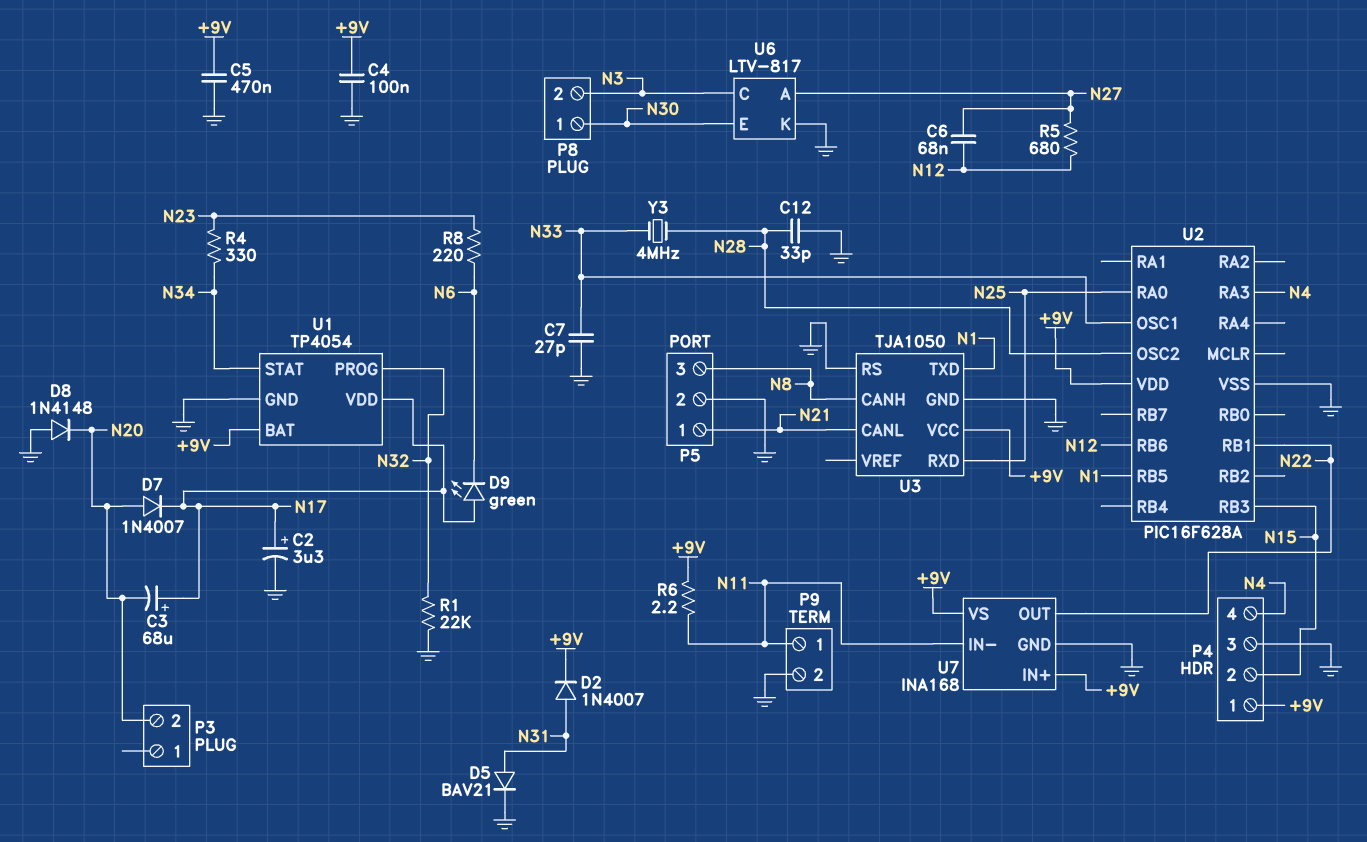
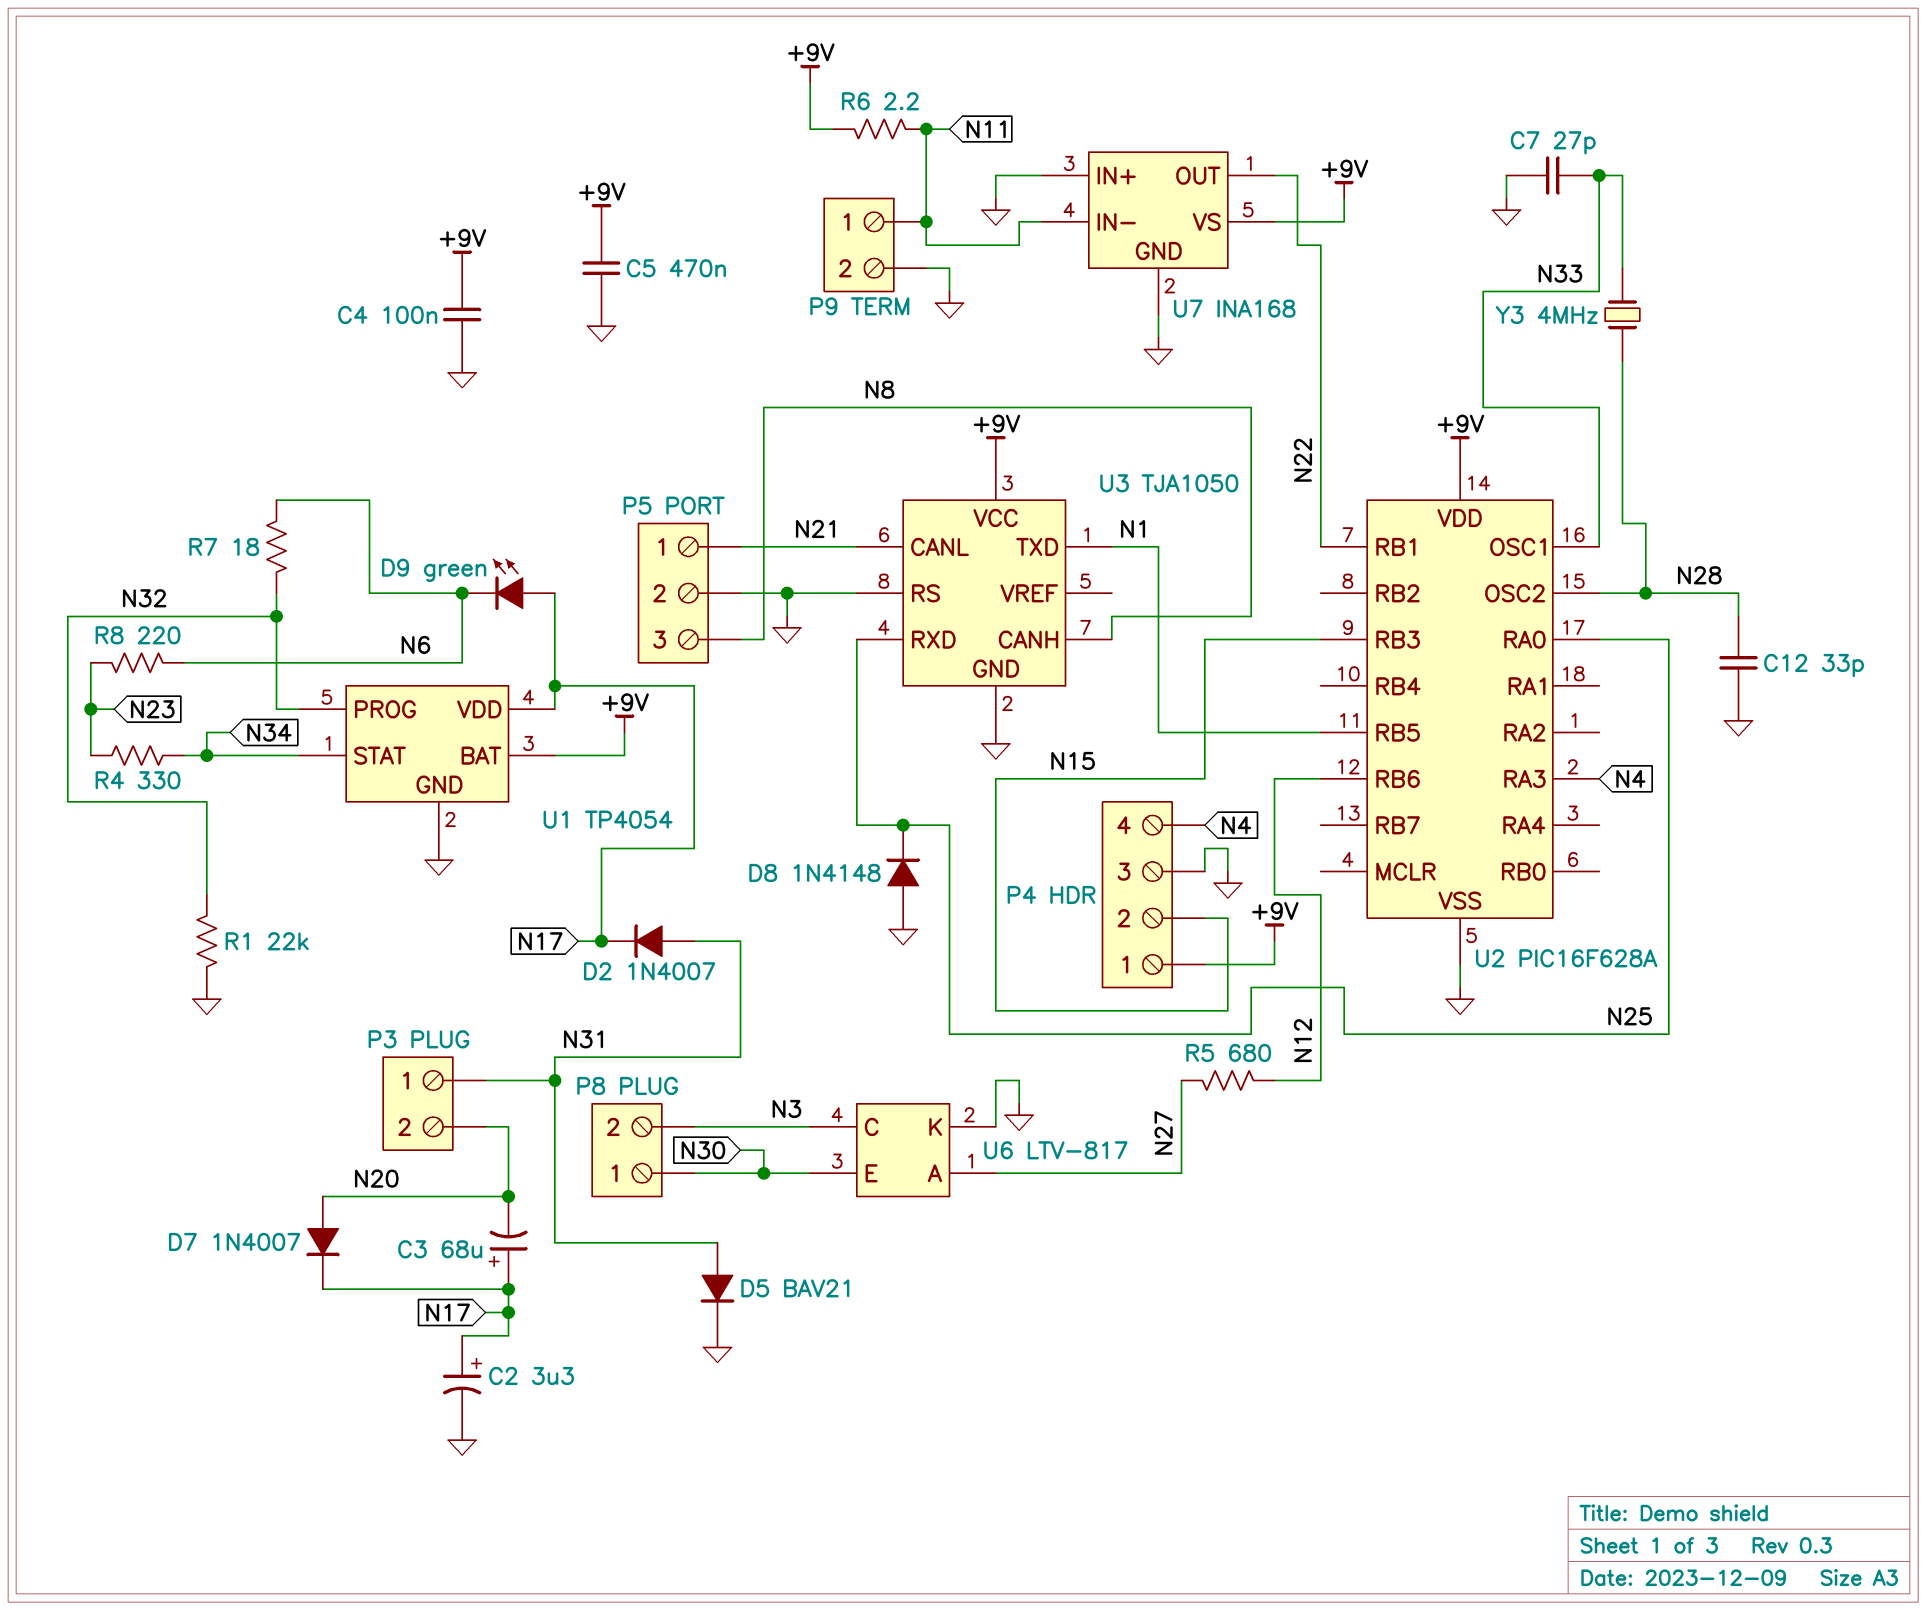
C6: 68nF (N12, N27) -> none
D2: diode 1N4007 (A N31, K +9V) -> diode 1N4007 (A N31, K N17)
D8: diode 1N4148 (A GND, K N20) -> diode 1N4148 (A GND, K N25)
P3 pin 1: none -> N31
R7: none -> 18 (N6, N32)
U7 pin IN+: +9V -> GND

